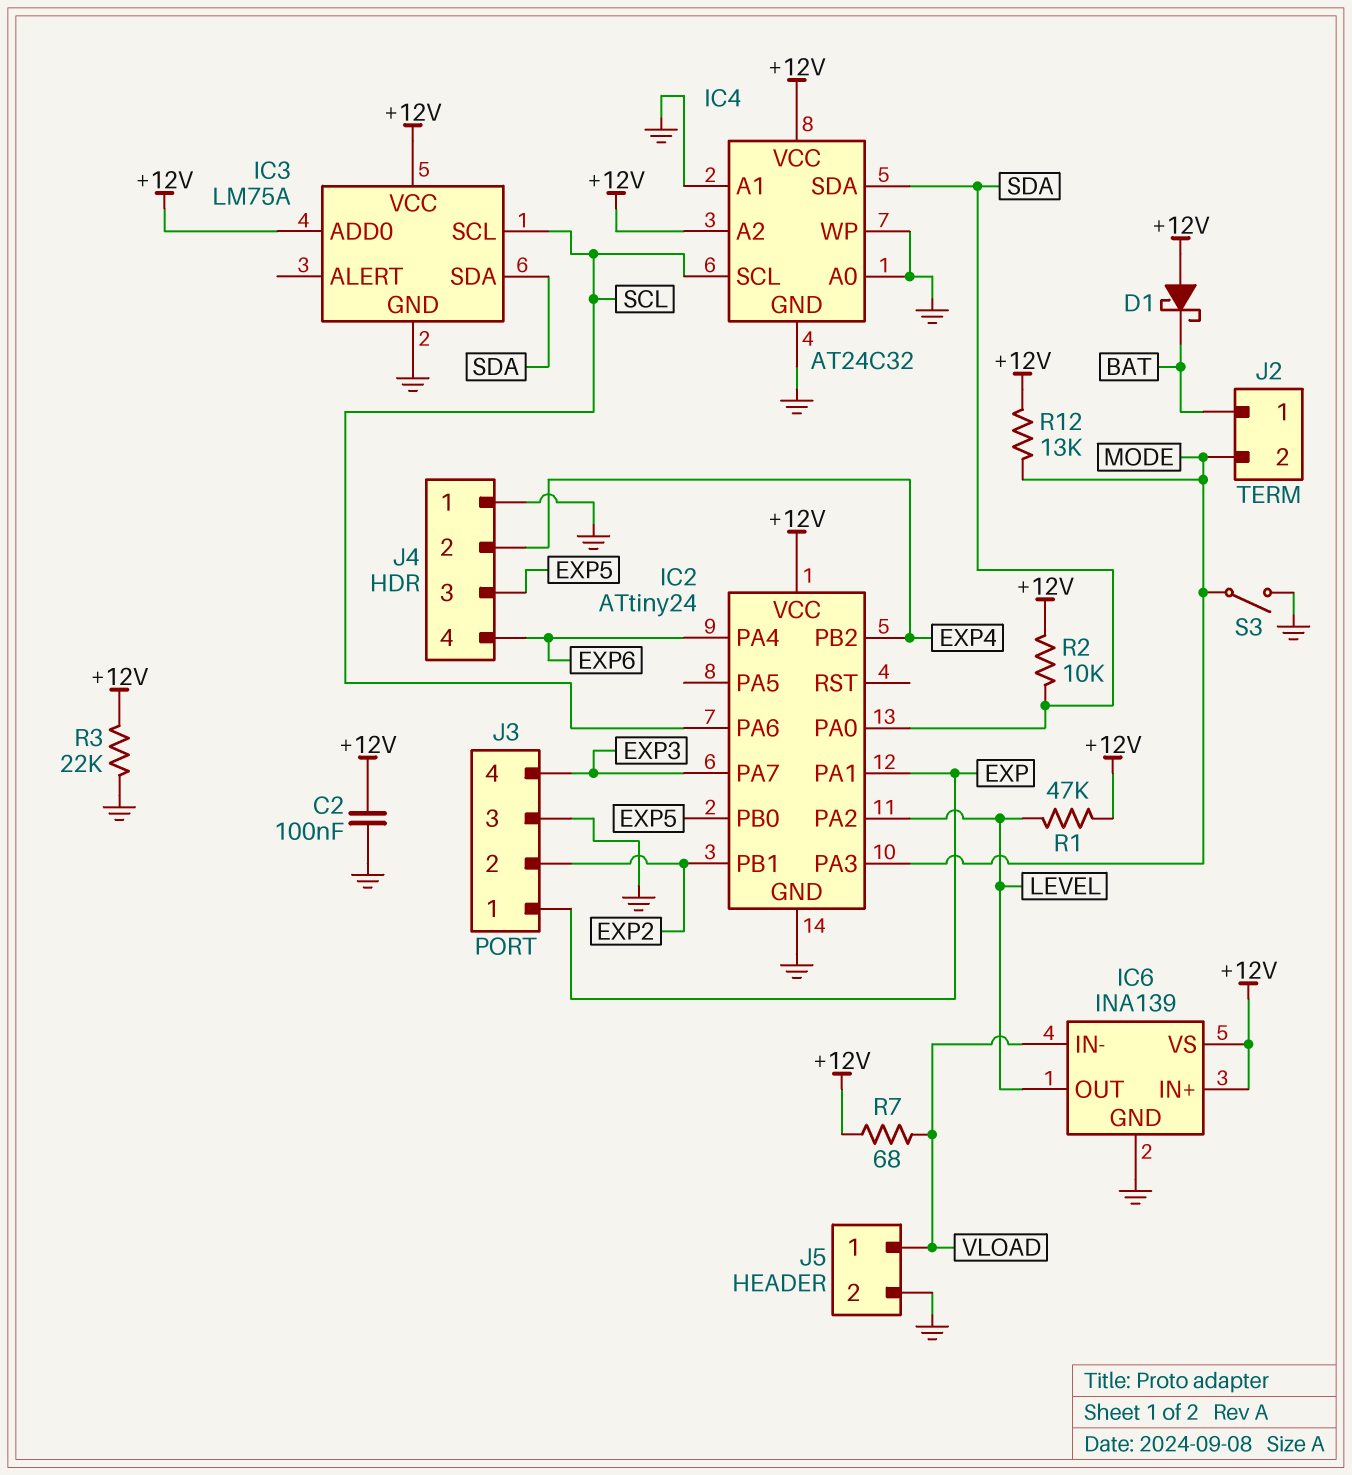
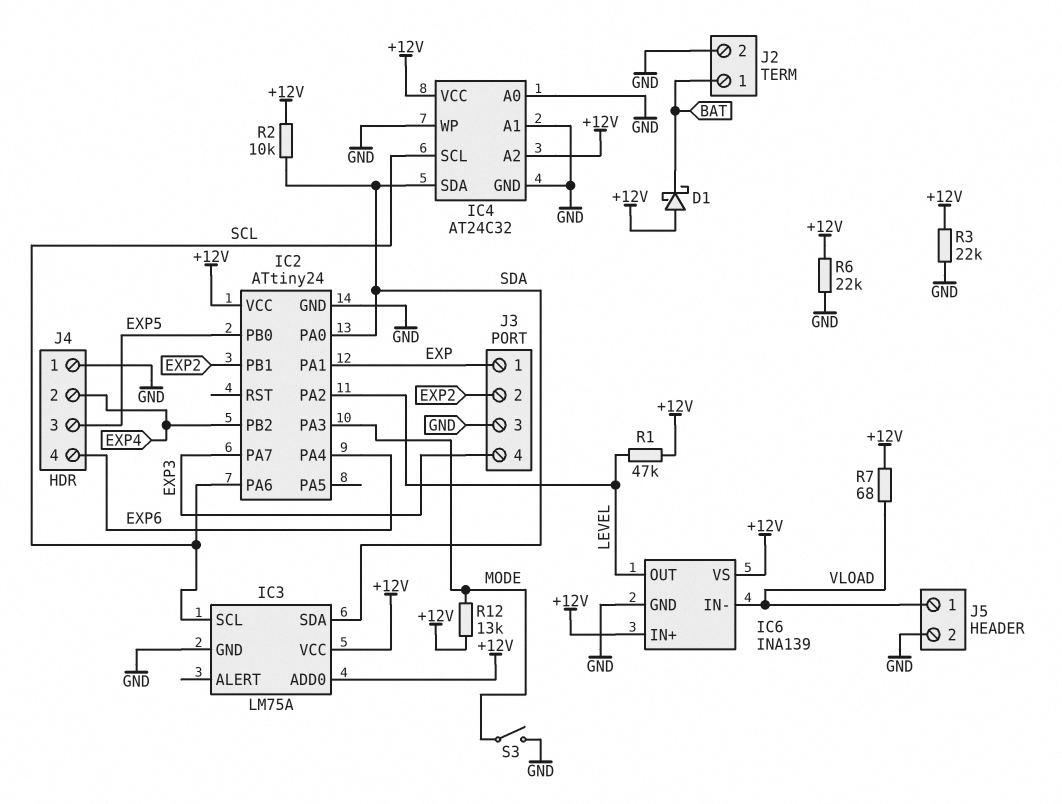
C2: 100nF (+12V, GND) -> none
J2 pin 2: MODE -> GND
R6: none -> 22k (+12V, GND)

